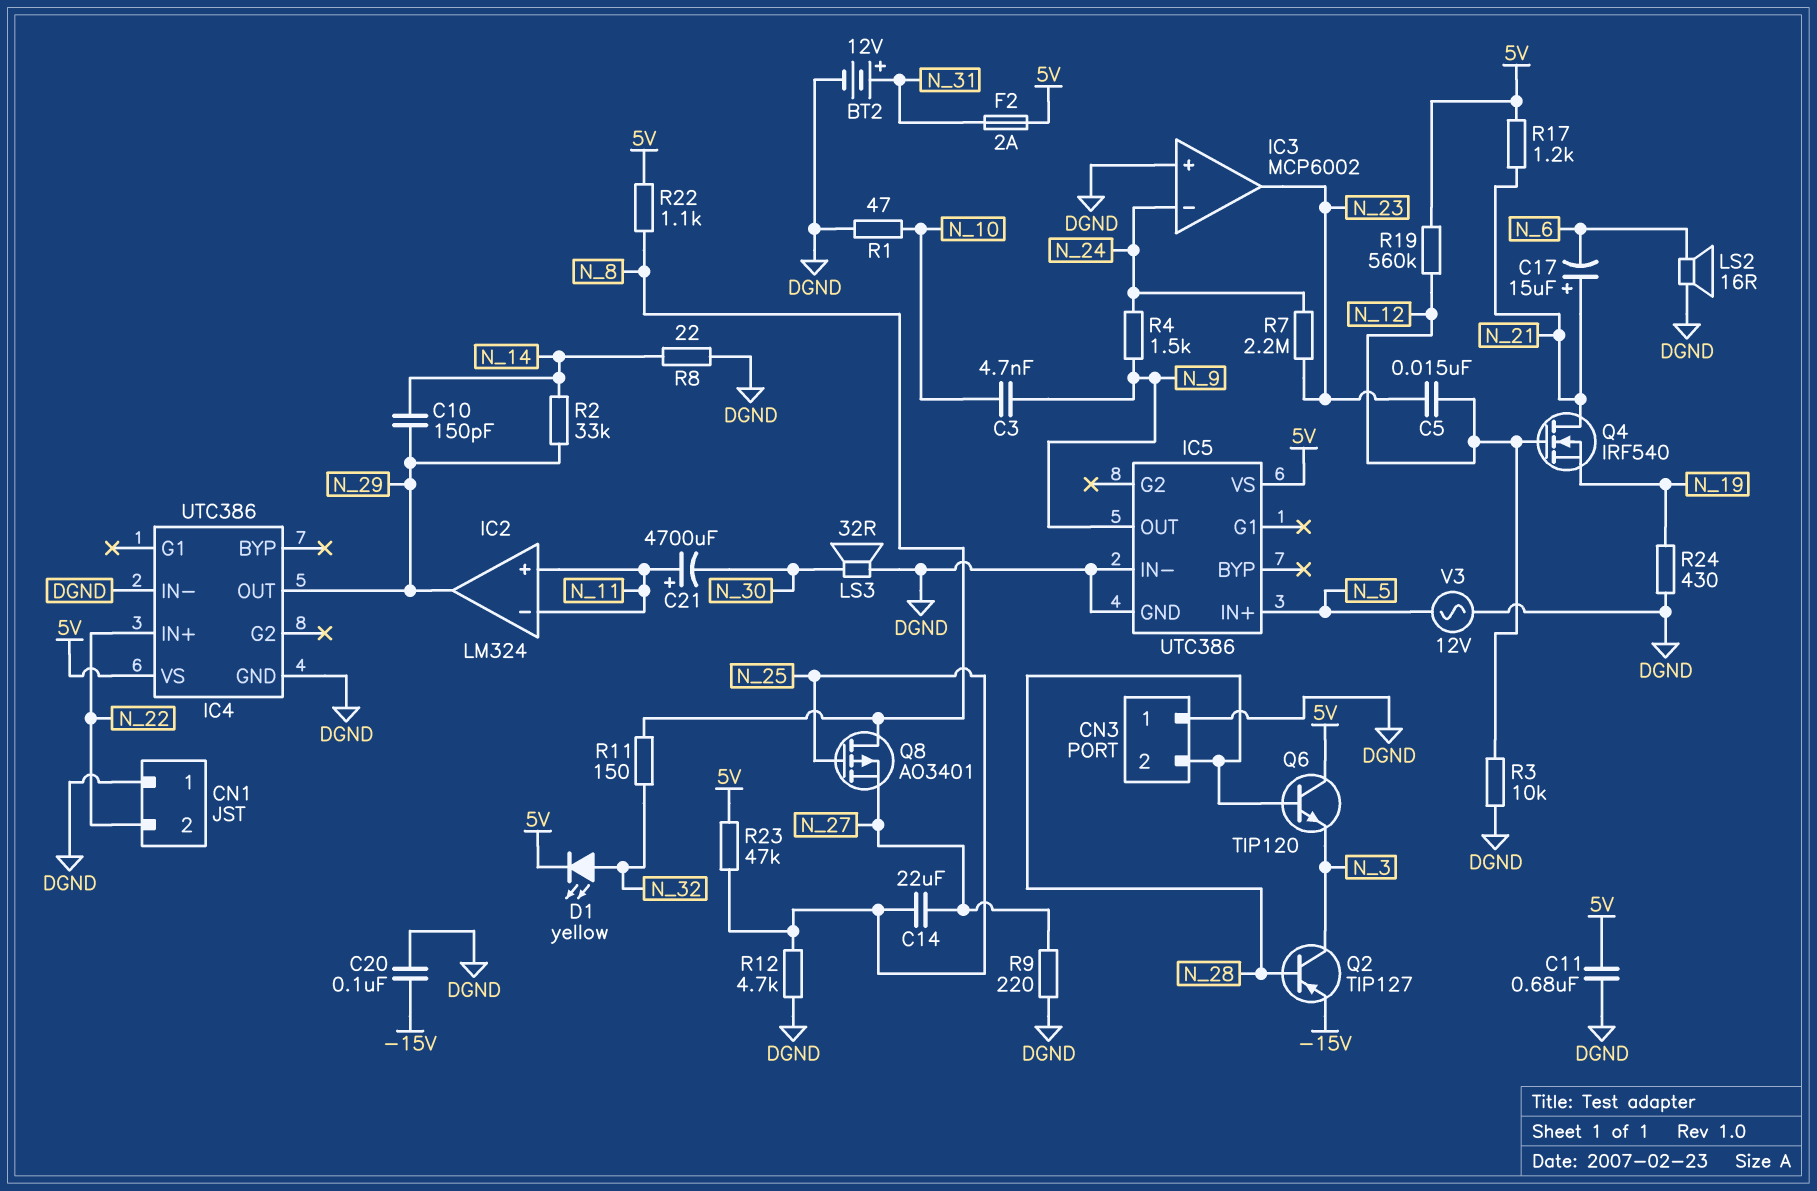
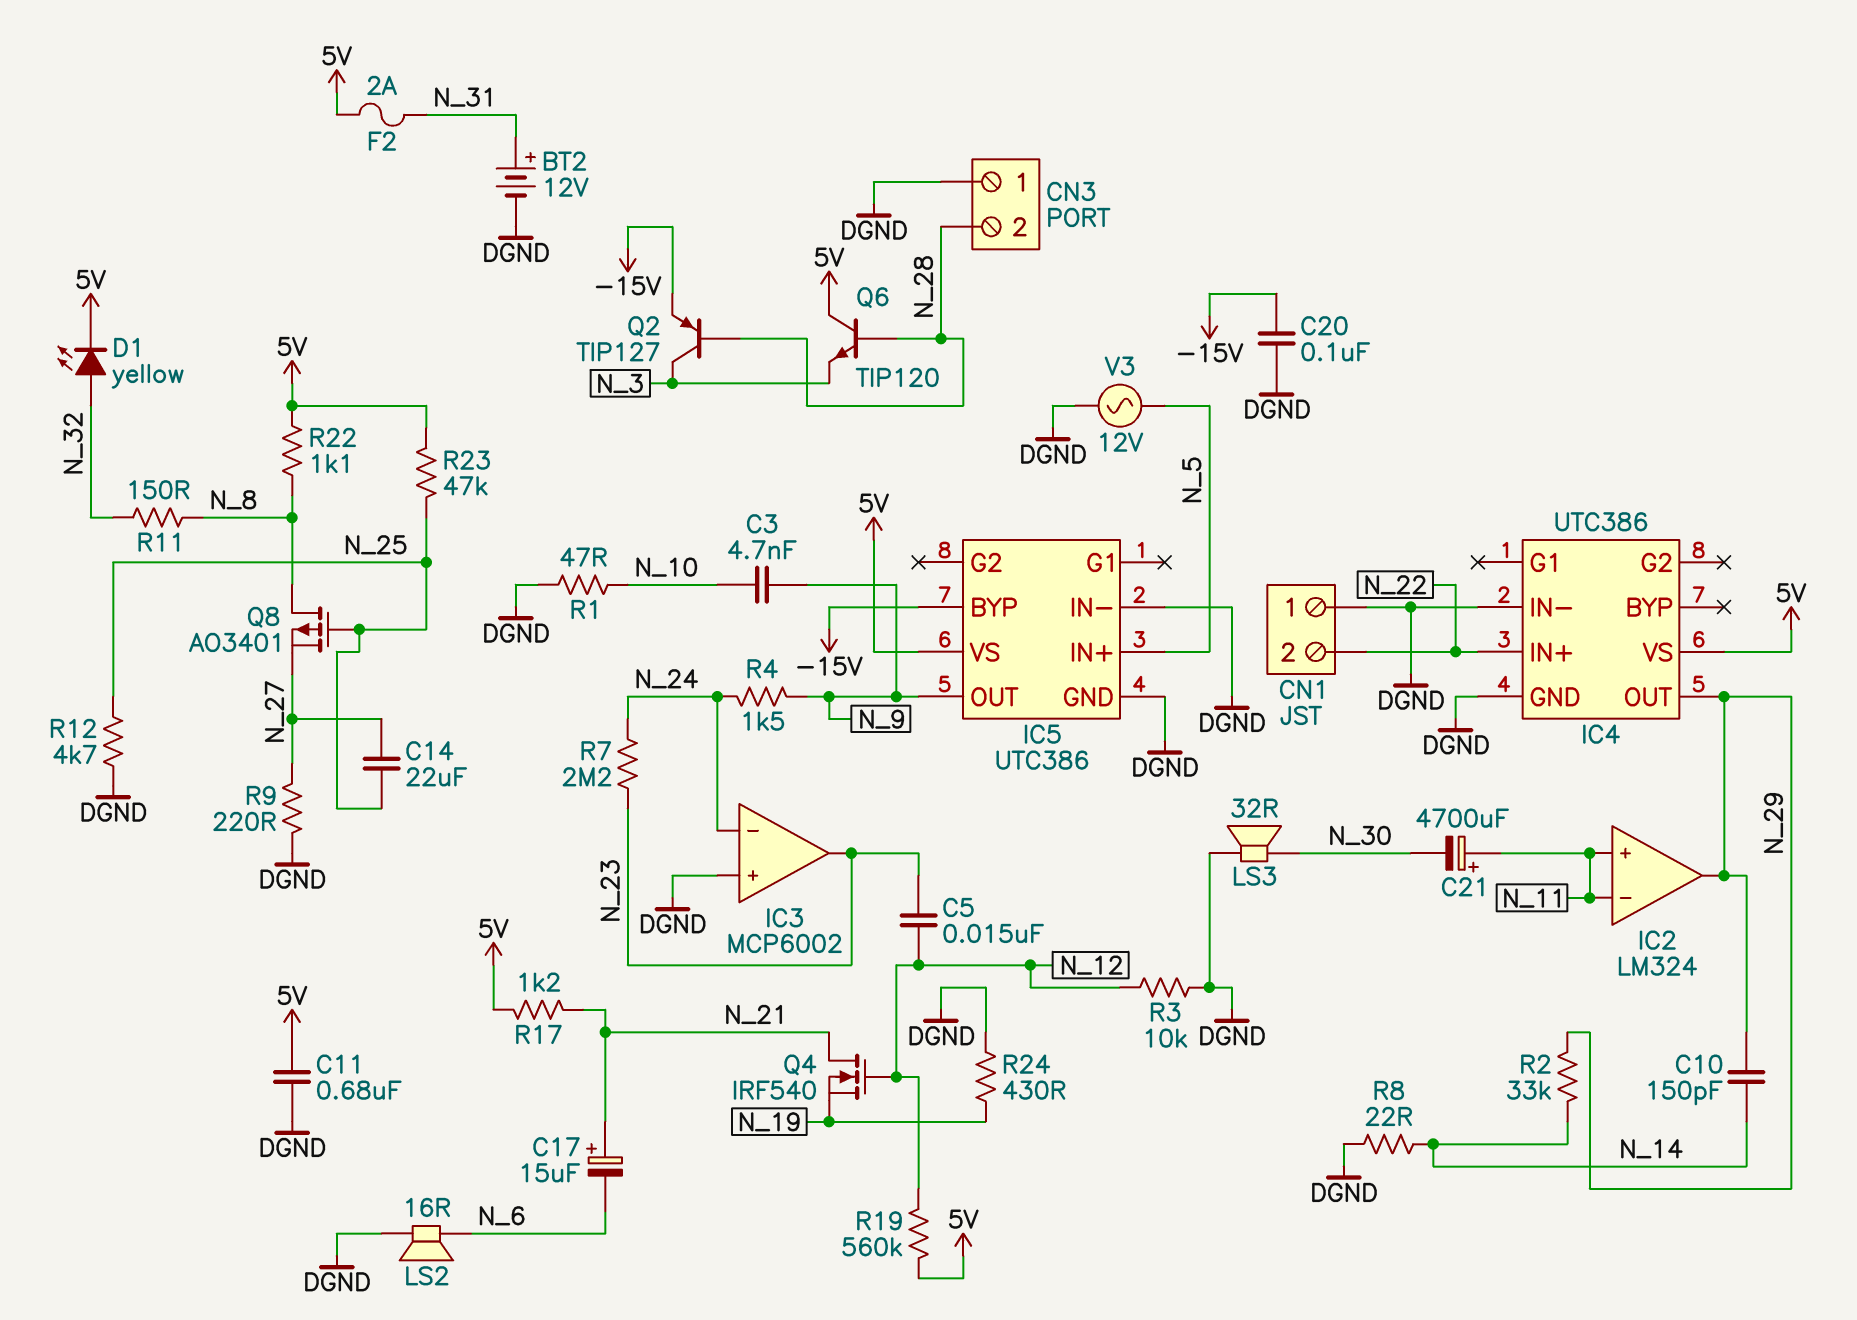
IC5 pin BYP: none -> -15V

